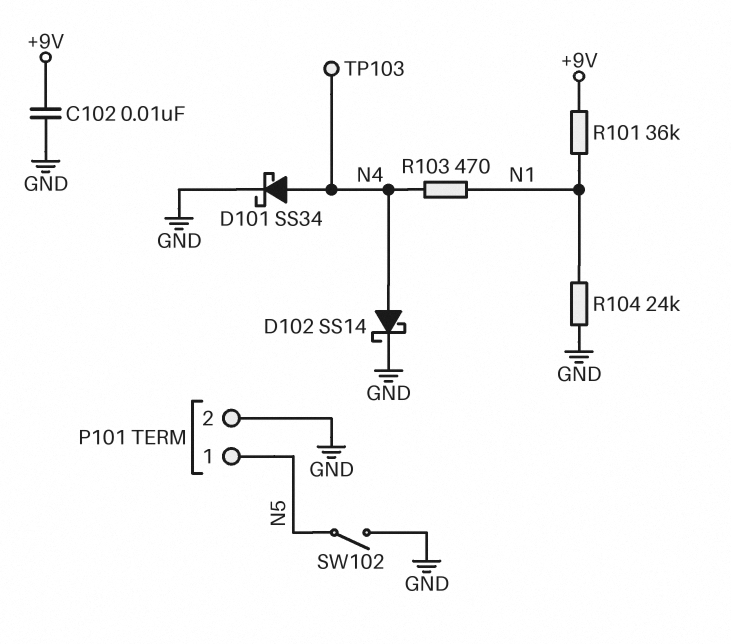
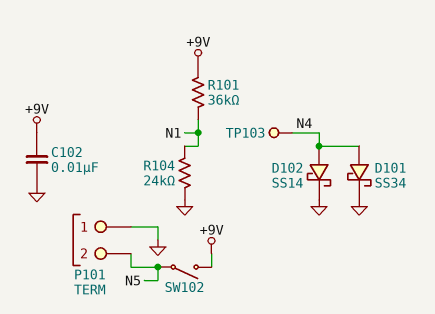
P101 pin 1: N5 -> GND
P101 pin 2: GND -> N5
R103: 470 (N1, N4) -> none
SW102: switch (GND, N5) -> switch (+9V, N5)

